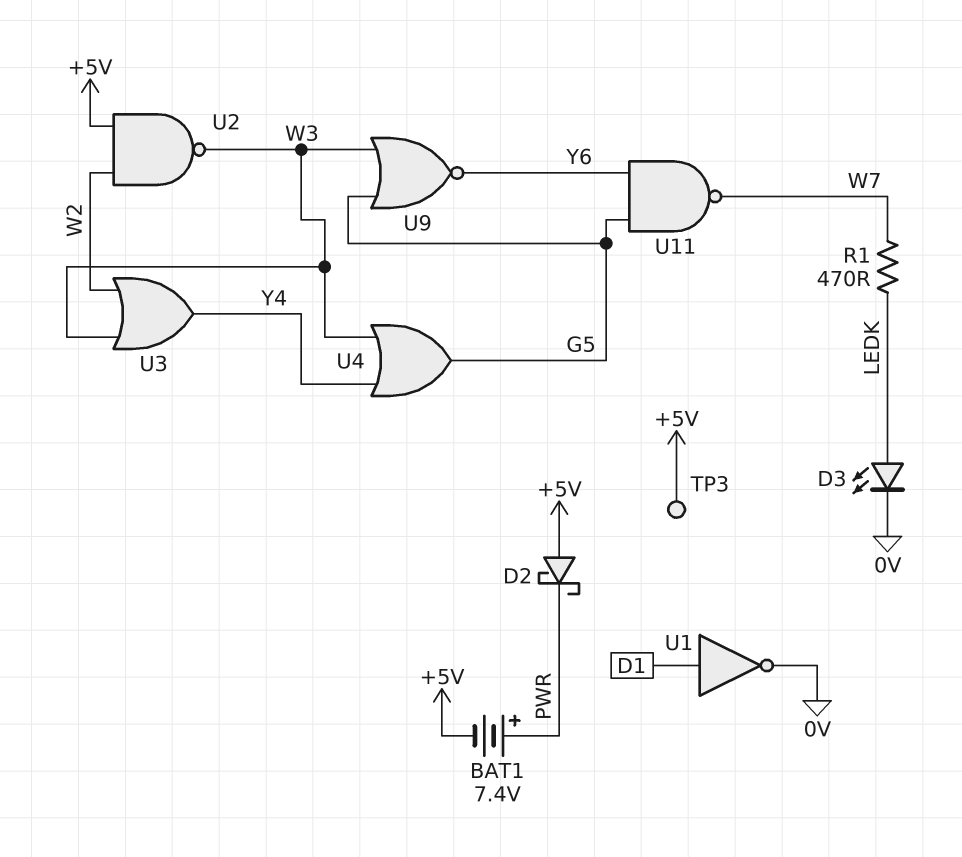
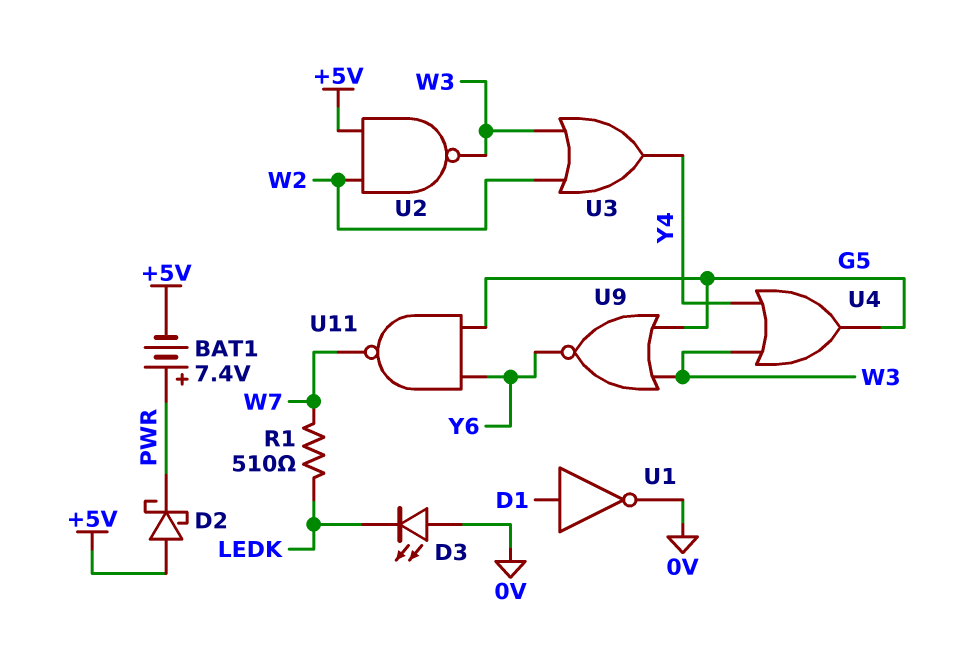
D3: LED (A LEDK, K 0V) -> LED (A 0V, K LEDK)
R1: 470 (LEDK, W7) -> 510 (LEDK, W7)
TP3: test point (+5V) -> none

